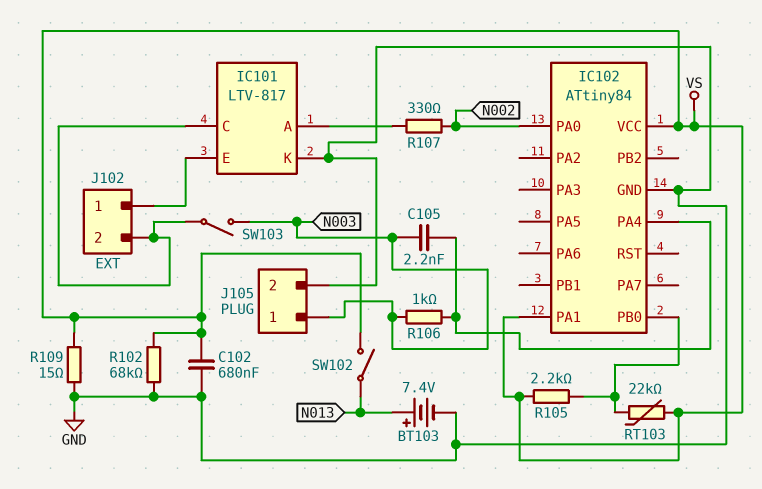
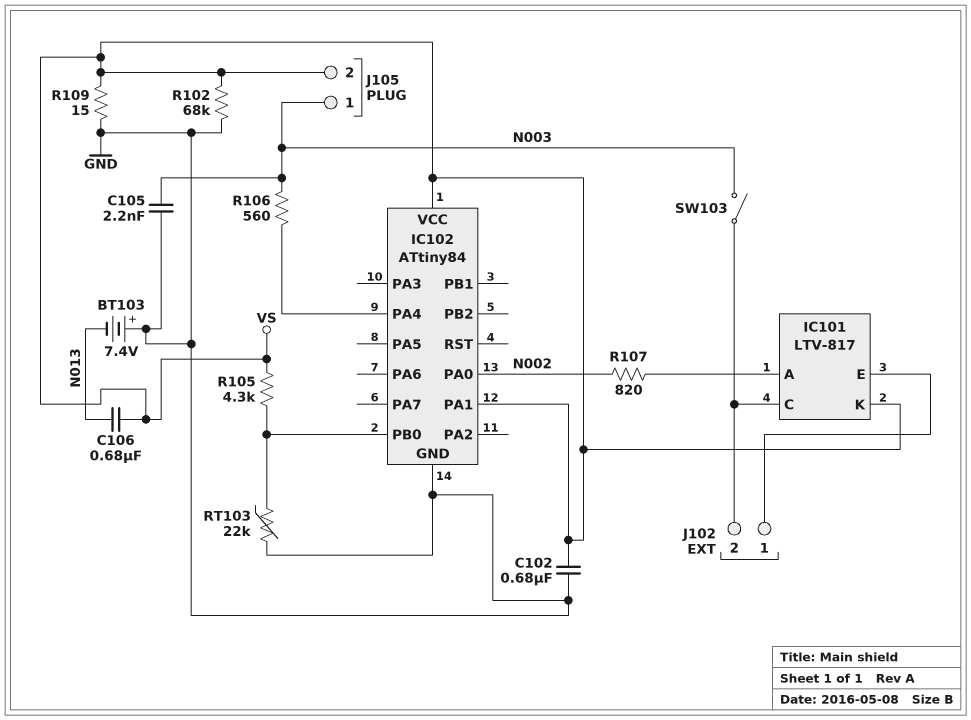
BT103: 7.4V (plus N013, minus GND) -> 7.4V (plus GND, minus N013)
C105: 2.2nF (IC102/PA4, N003) -> 2.2nF (GND, N003)
C106: none -> 680nF (N013, VS)
IC101 pin K: GND -> VS
J105 pin 2: GND -> VS
R105: 2.2k (IC102/PB0, VS) -> 4.3k (IC102/PB0, VS)
R106: 1k (IC102/PA4, N003) -> 560 (IC102/PA4, N003)
R107: 330 (IC101/A, N002) -> 820 (IC101/A, N002)
RT103: 22k (IC102/PB0, VS) -> 22k (GND, IC102/PB0)
SW102: switch (N013, VS) -> none

